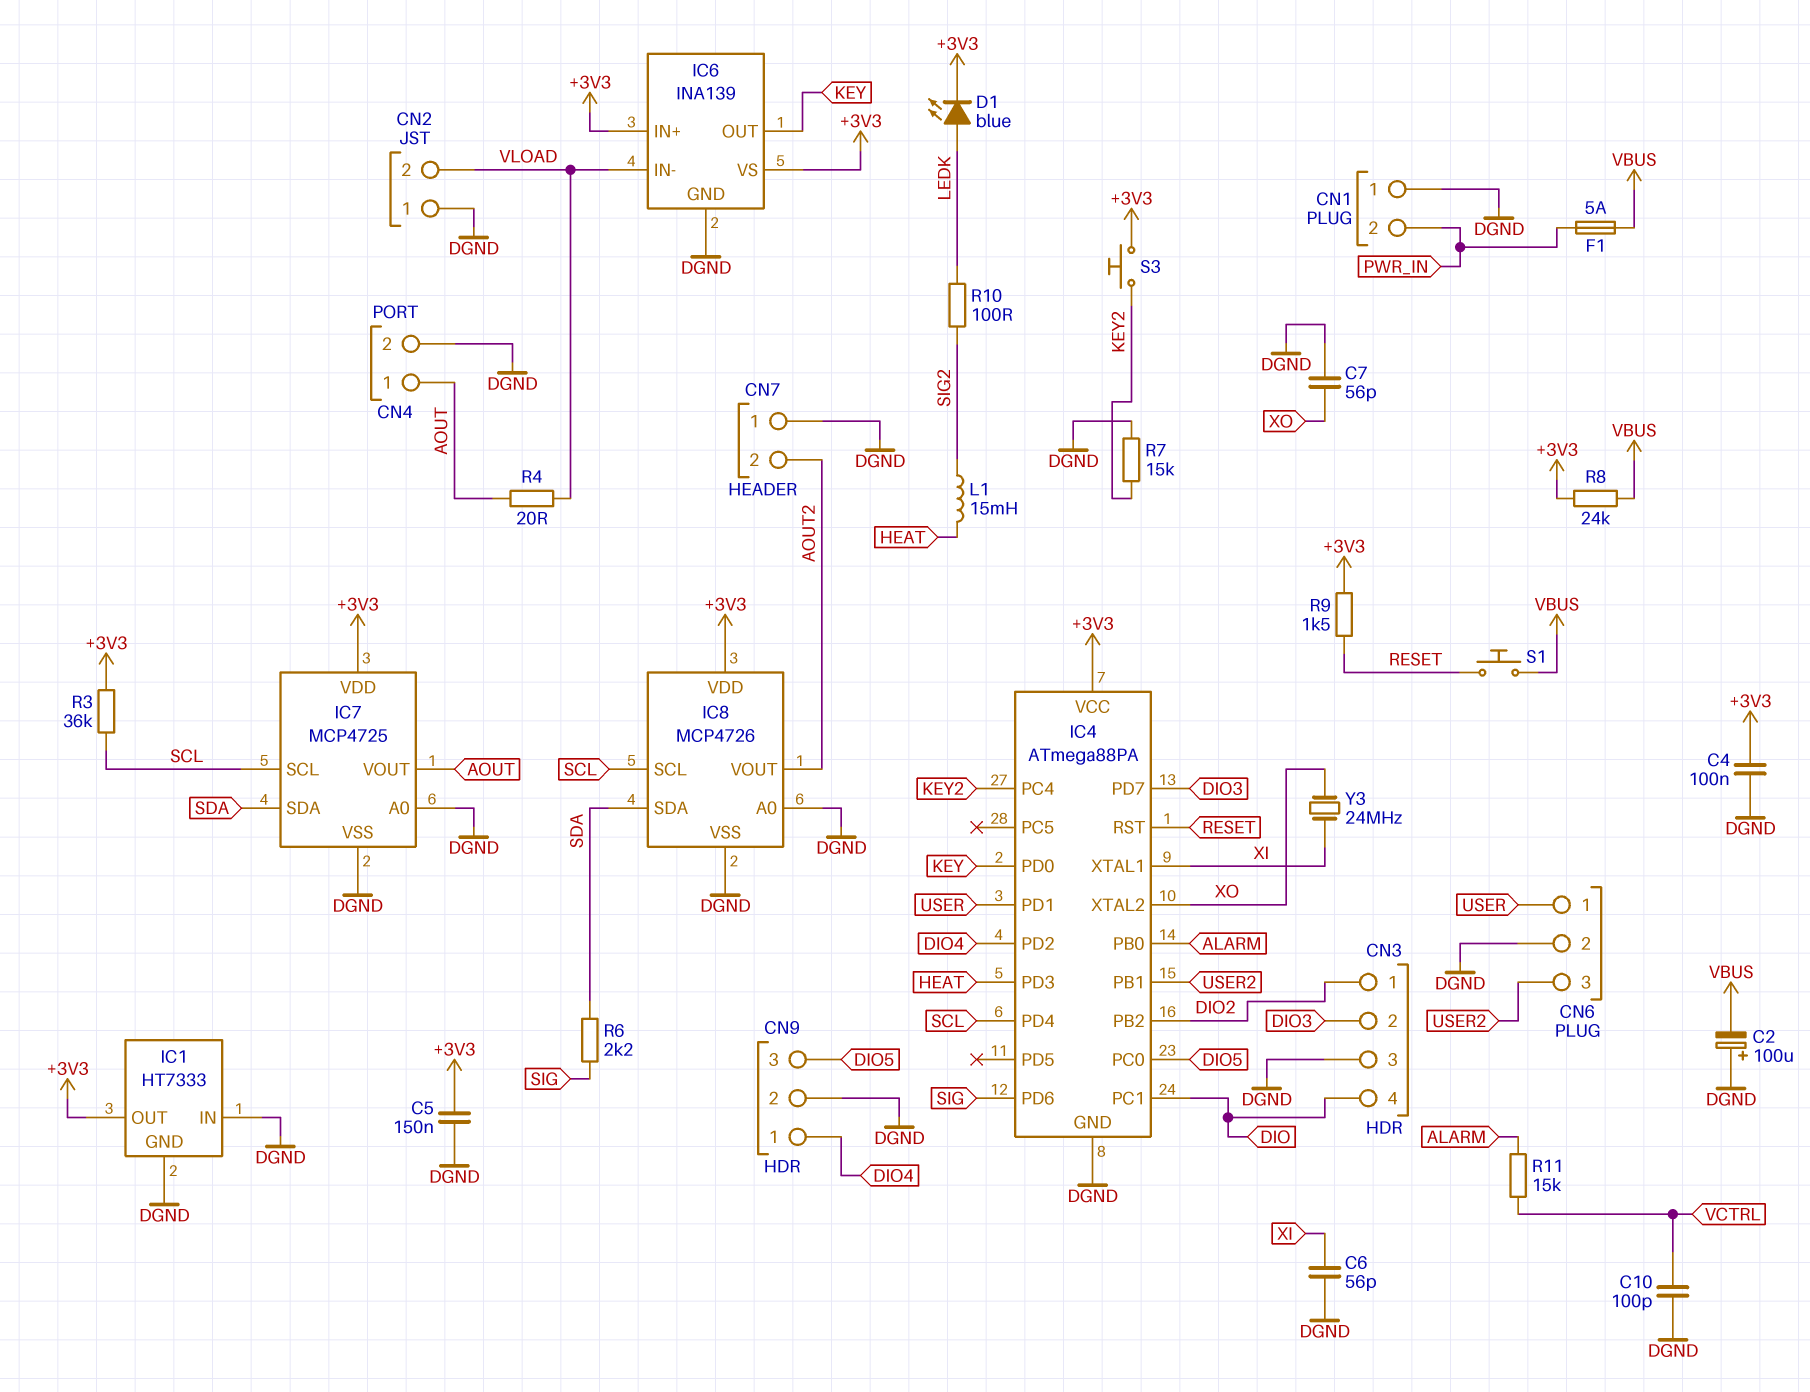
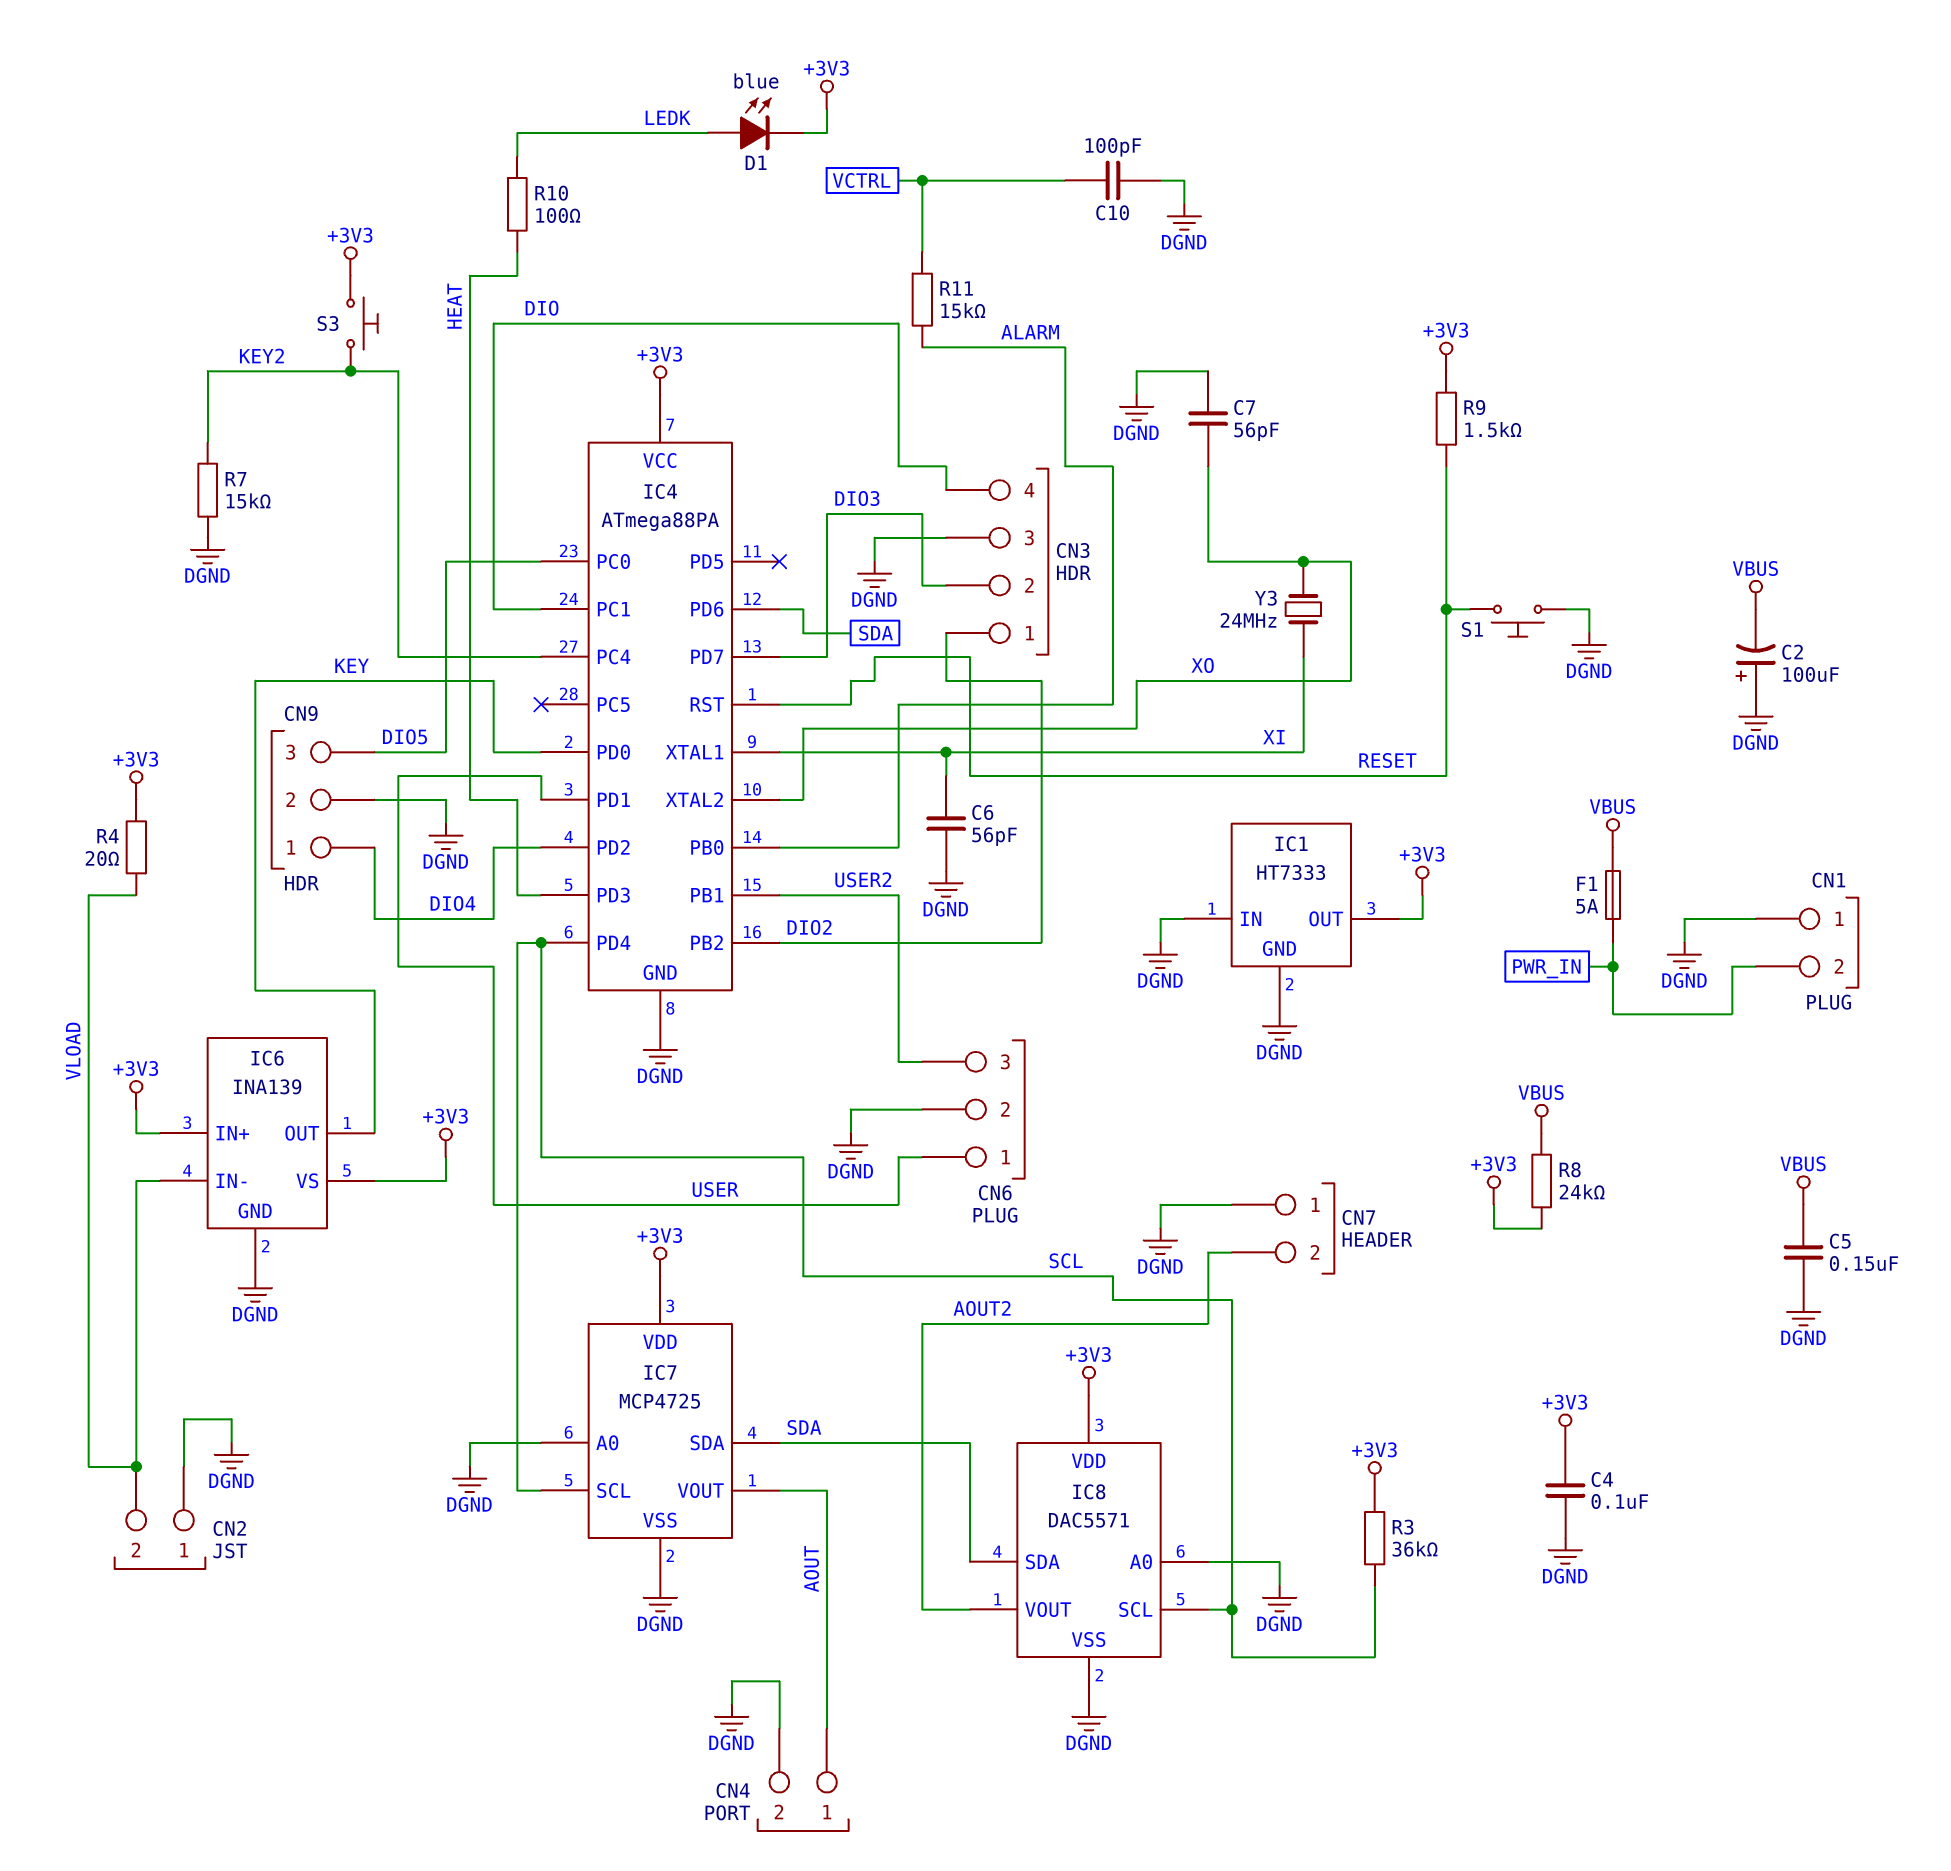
C5: 150nF (+3V3, DGND) -> 150nF (DGND, VBUS)
IC4 pin PD6: SIG -> SDA
IC8: MCP4726 -> DAC5571
L1: 15mH (HEAT, SIG2) -> none
R4: 20 (AOUT, VLOAD) -> 20 (+3V3, VLOAD)
R6: 2.2k (SDA, SIG) -> none
R10: 100 (LEDK, SIG2) -> 100 (HEAT, LEDK)
S1: button (RESET, VBUS) -> button (DGND, RESET)

